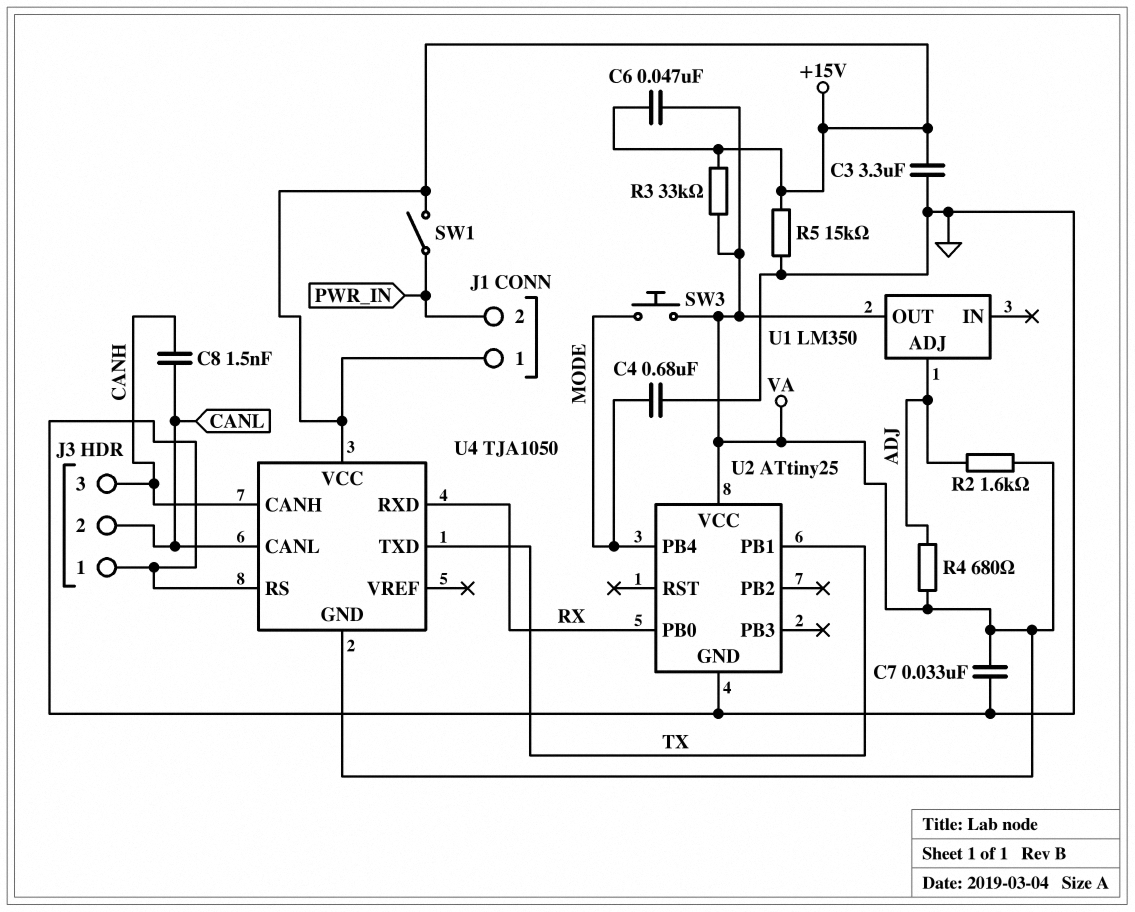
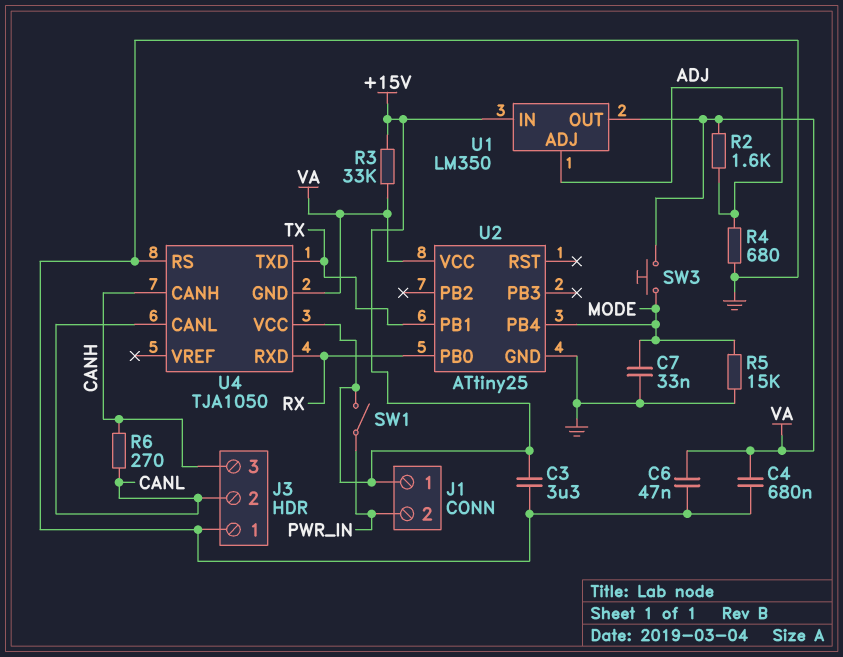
C4: 680nF (GND, MODE) -> 680nF (GND, VA)
C6: 47nF (+15V, VA) -> 47nF (GND, VA)
C7: 33nF (GND, VA) -> 33nF (GND, MODE)
C8: 1.5nF (CANH, CANL) -> none
R4: 680 (ADJ, VA) -> 680 (ADJ, GND)
R5: 15k (+15V, GND) -> 15k (GND, MODE)
R6: none -> 270 (CANH, CANL)
U1 pin IN: none -> +15V

